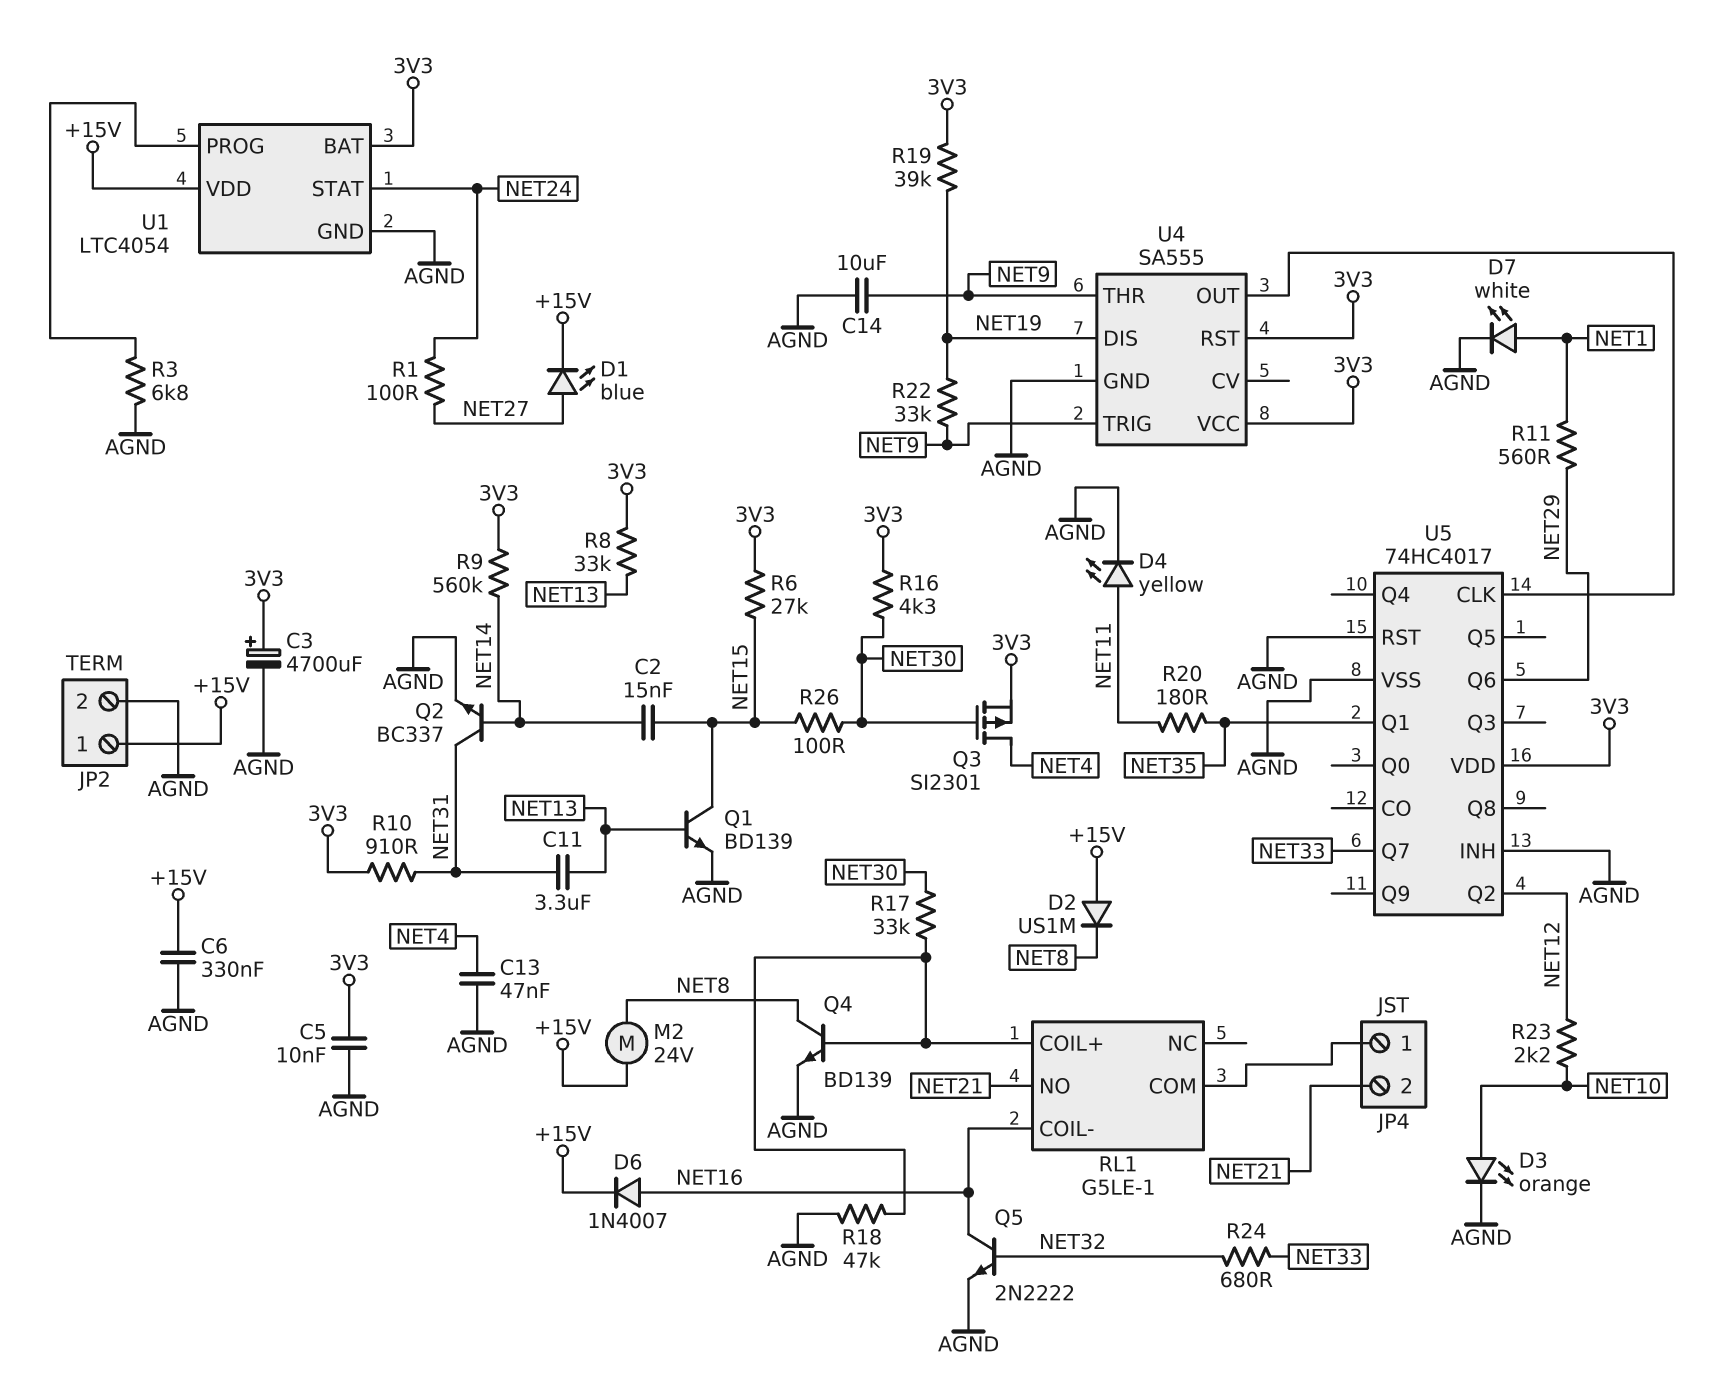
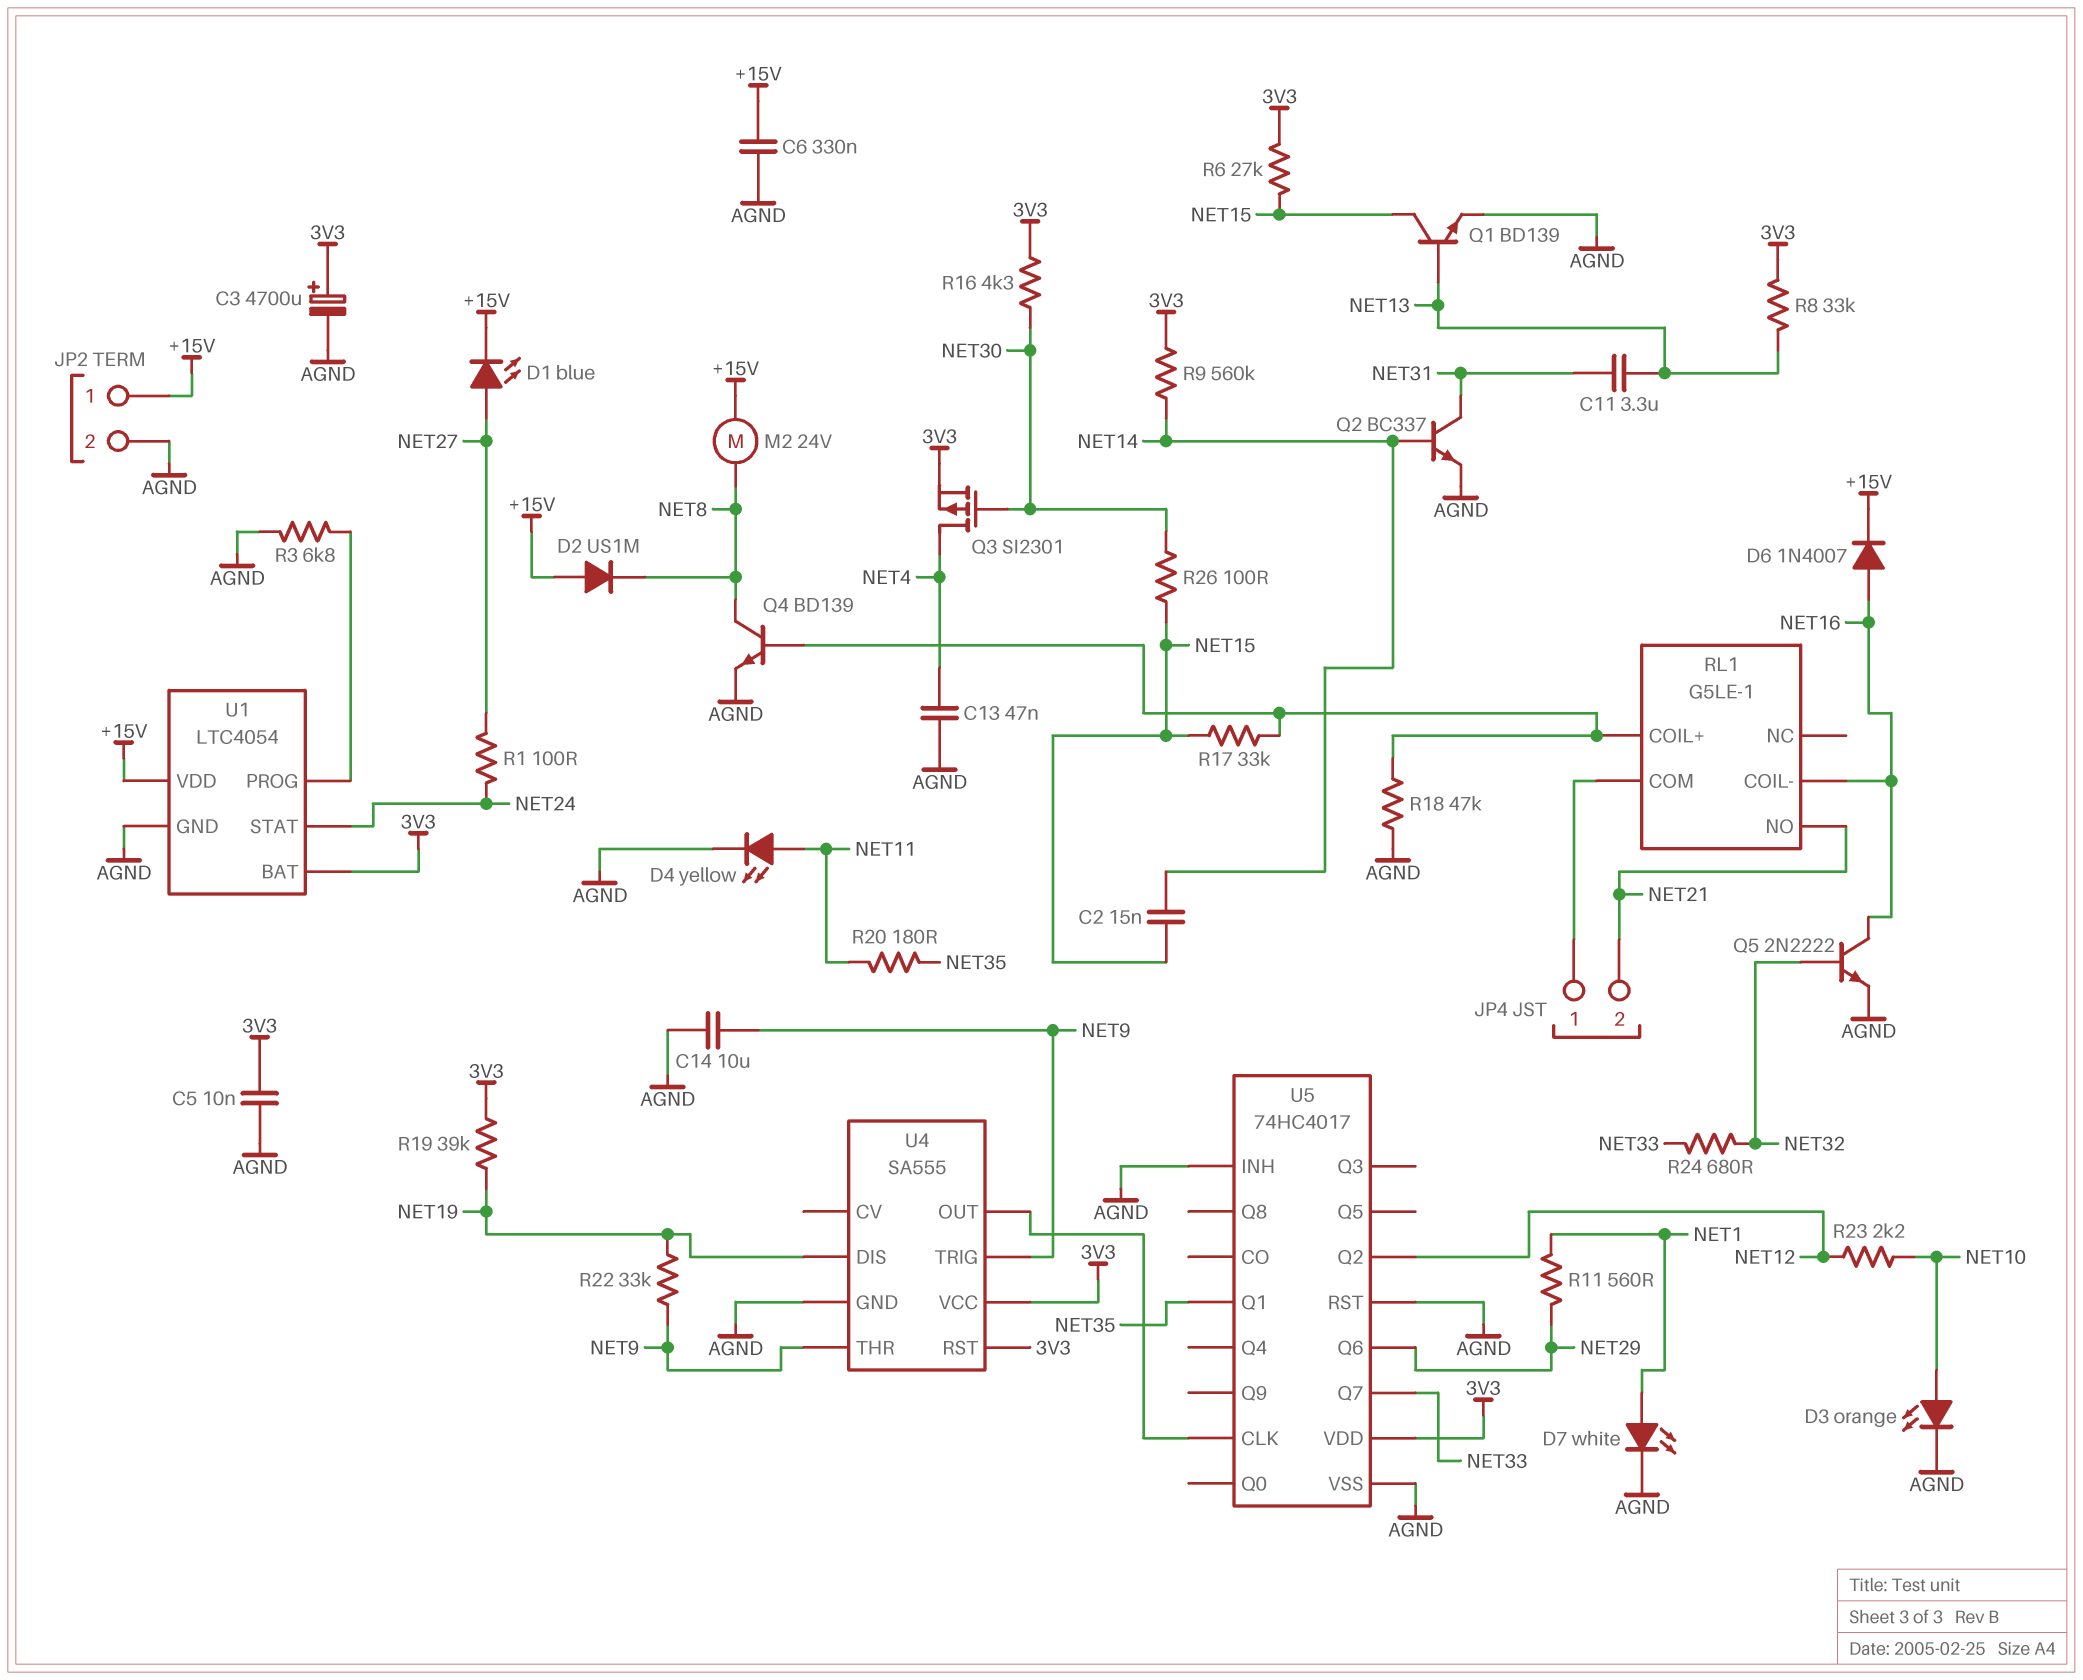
R10: 910 (3V3, NET31) -> none
R17: 33k (NET30, RL1/COIL+) -> 33k (NET15, RL1/COIL+)

